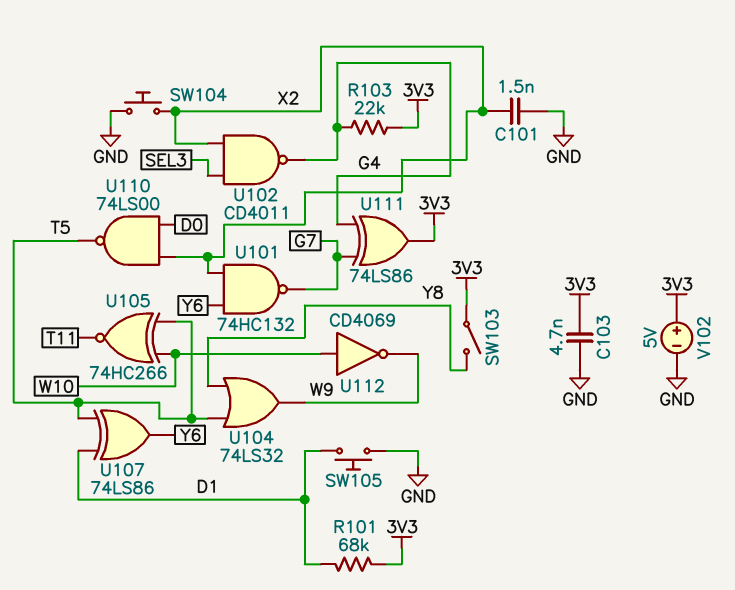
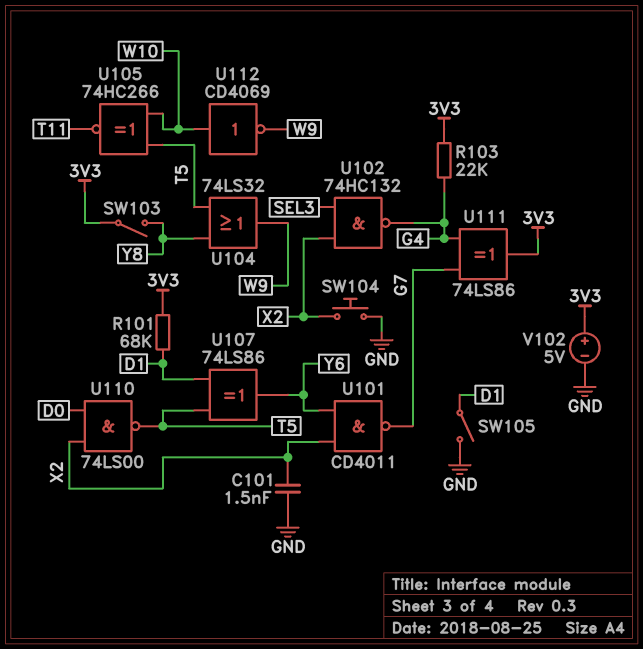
C103: 4.7nF (3V3, GND) -> none
SW105: button (D1, GND) -> switch (D1, GND)
U101: NAND 74HC132 (in X2, in Y6, out G7) -> NAND CD4011 (in X2, in Y6, out G7)
U102: NAND CD4011 (in SEL3, in X2, out G4) -> NAND 74HC132 (in SEL3, in X2, out G4)

